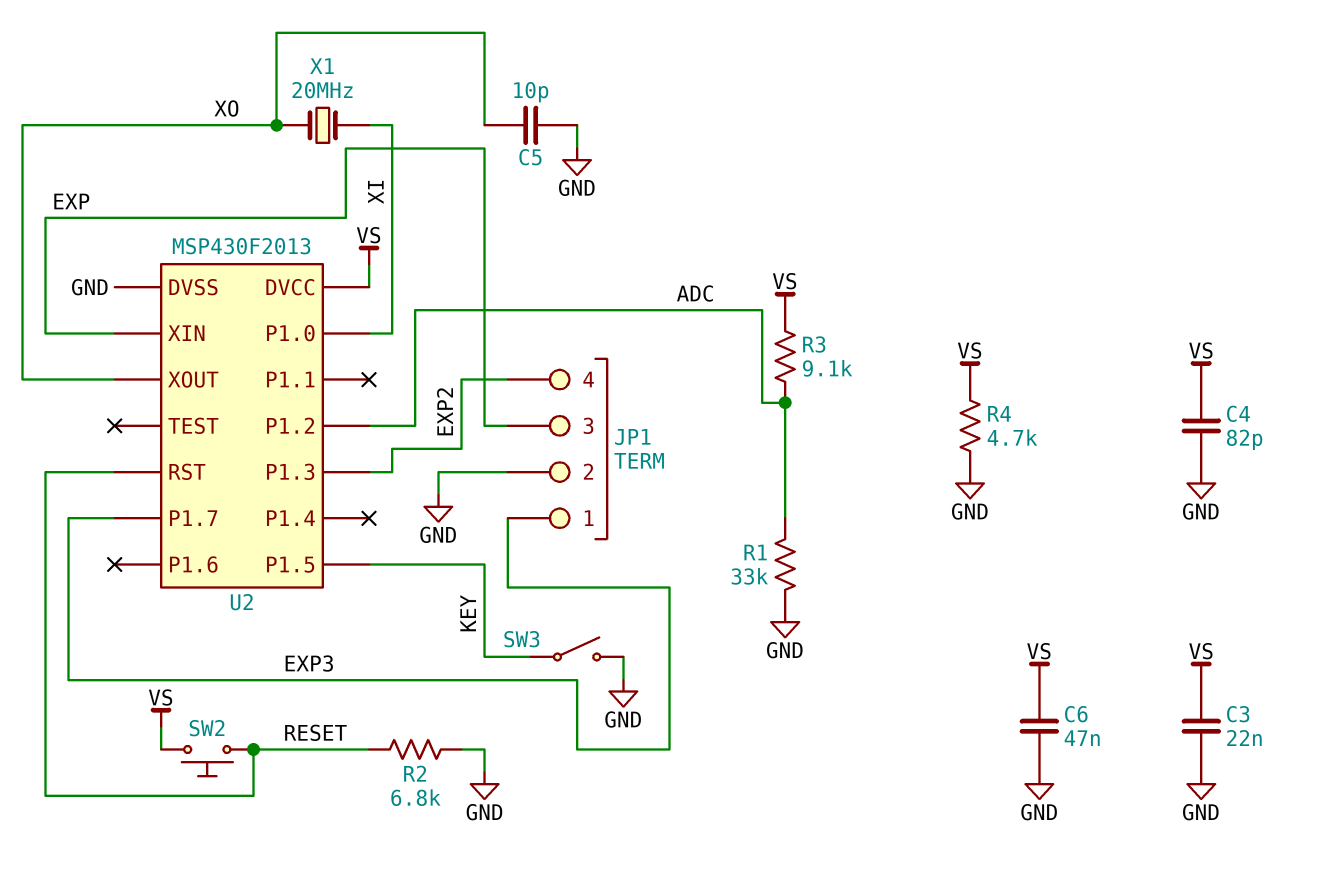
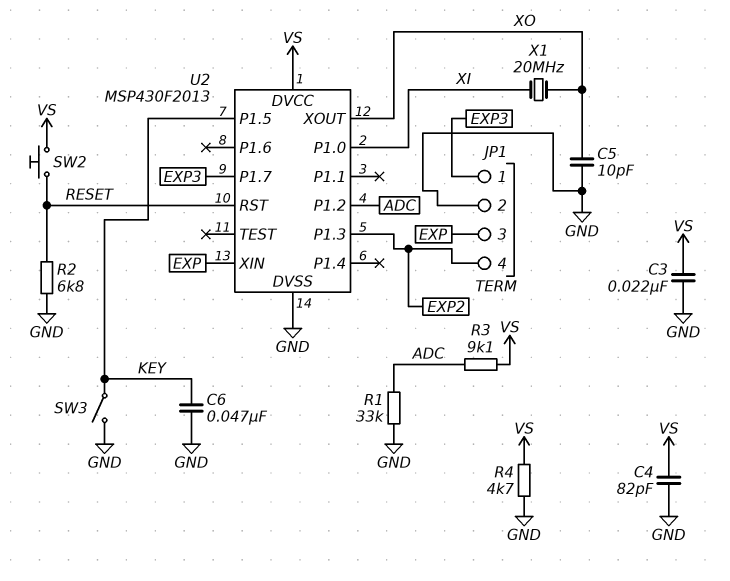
C6: 47nF (GND, VS) -> 47nF (GND, KEY)

